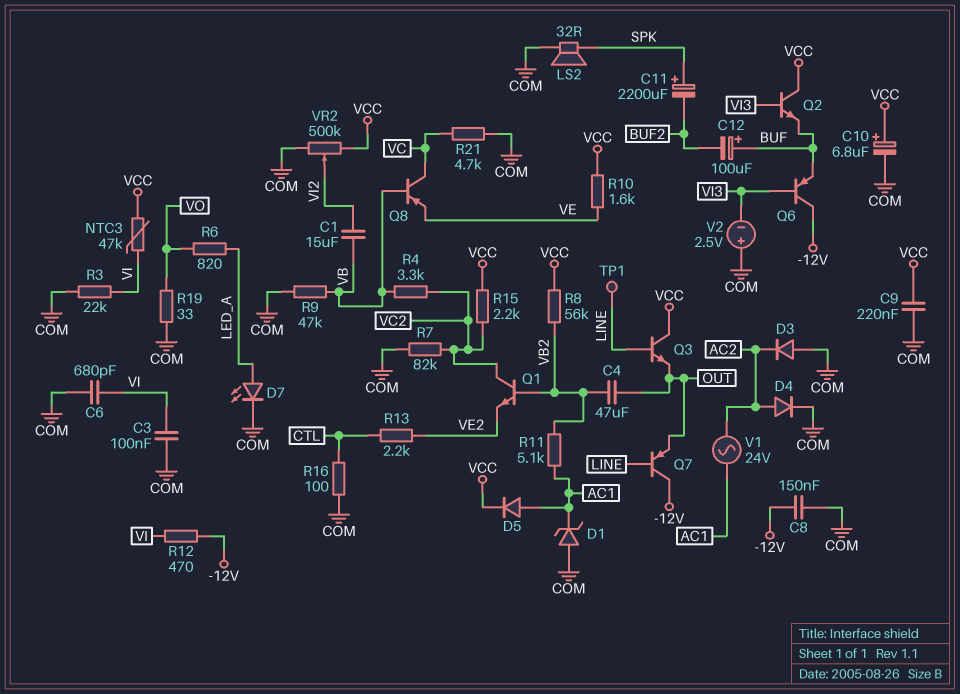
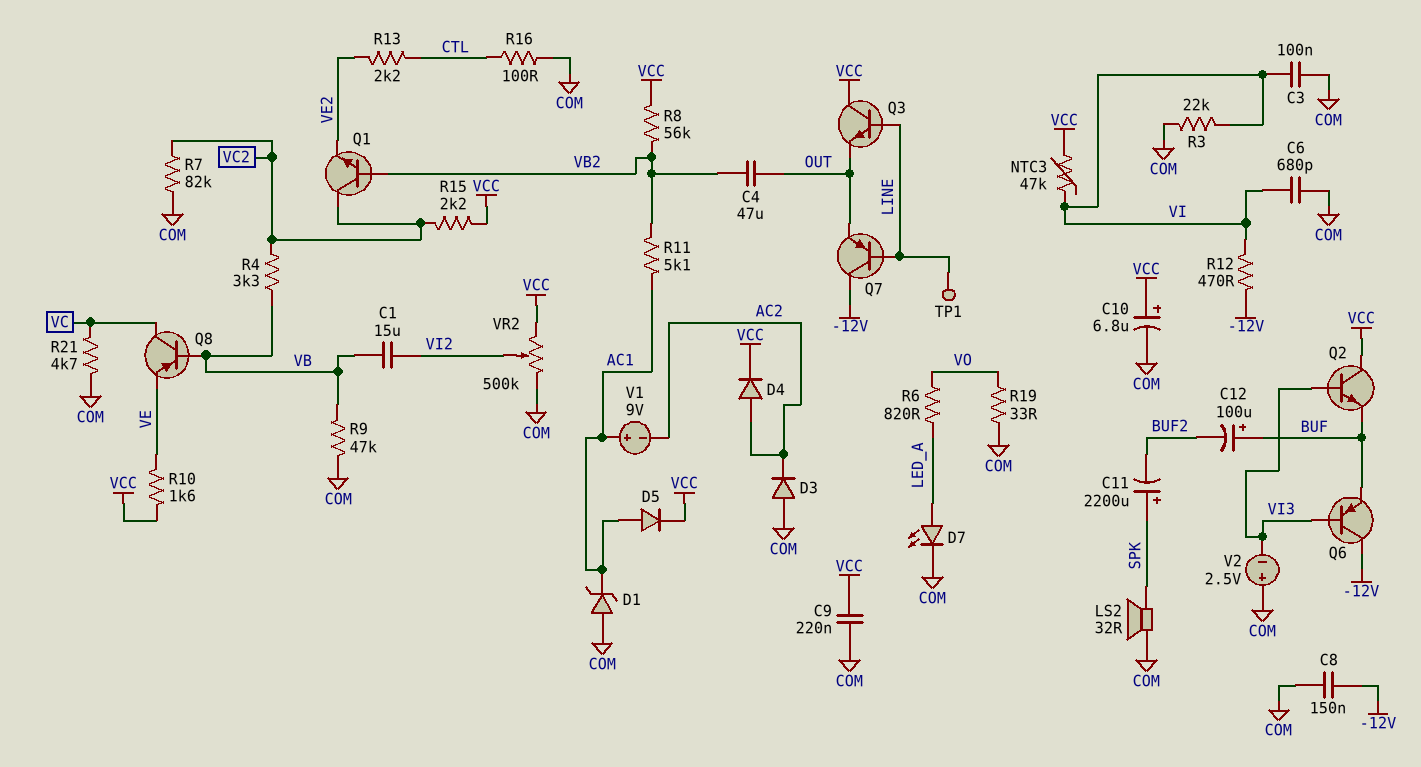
D4: diode (A AC2, K COM) -> diode (A AC2, K VCC)
V1: AC 24V (AC1, AC2) -> 9V (plus AC1, minus AC2)

